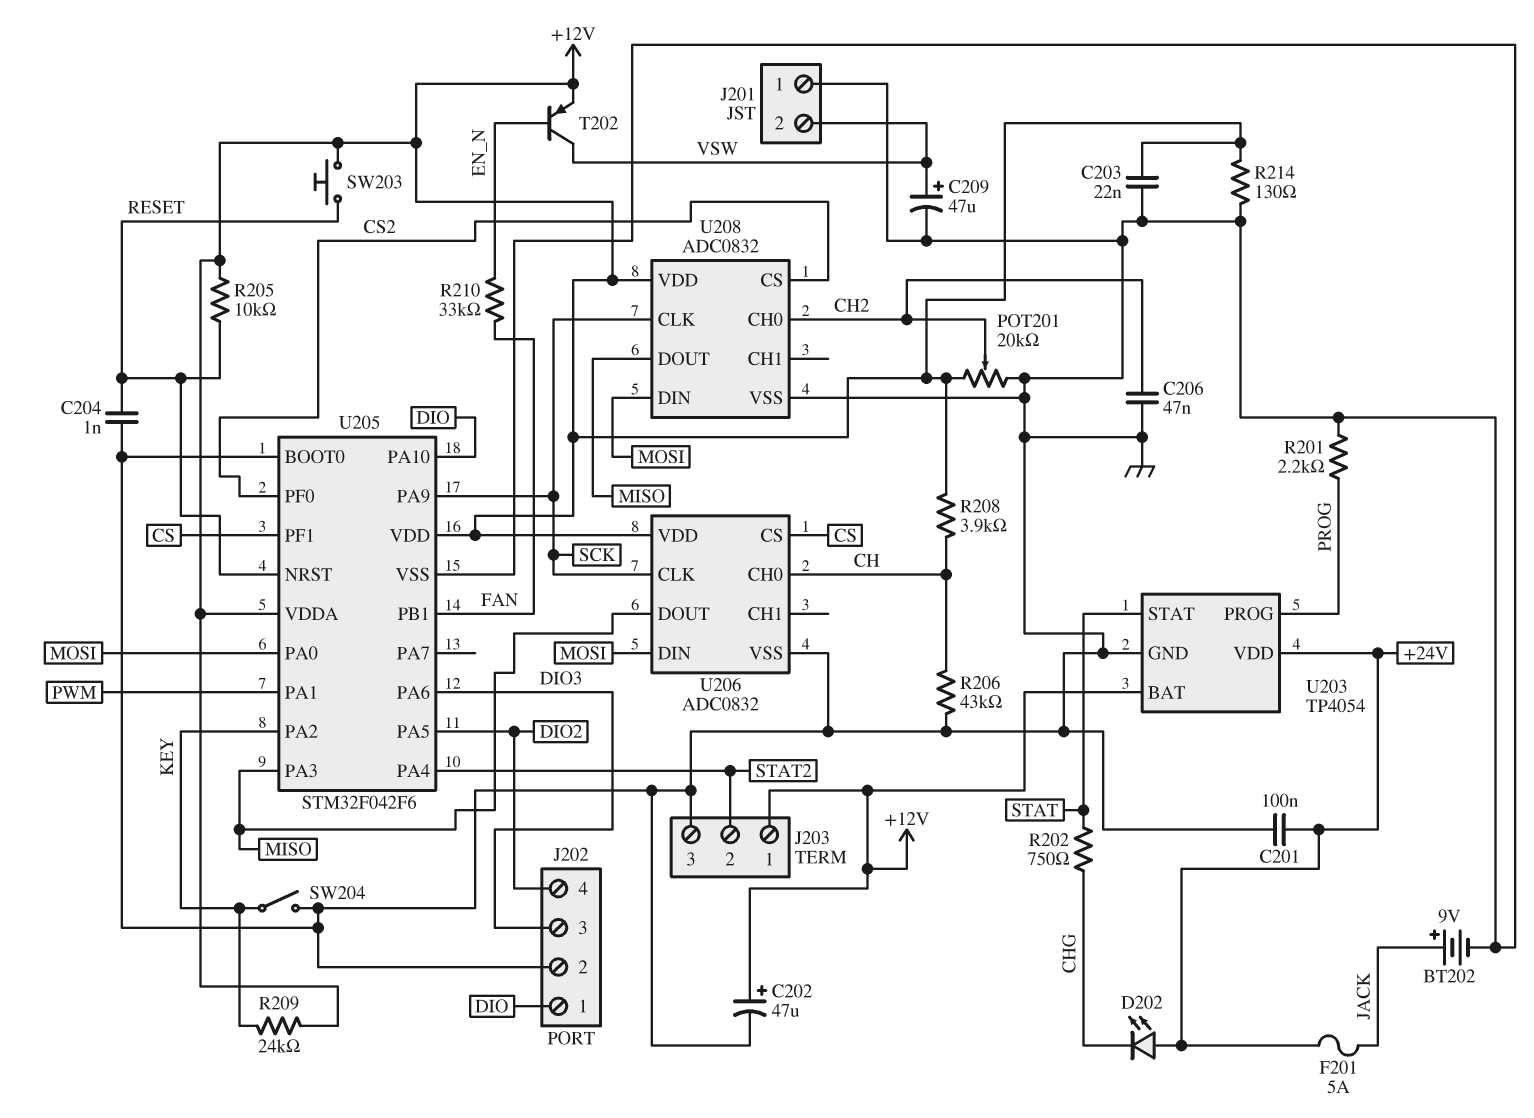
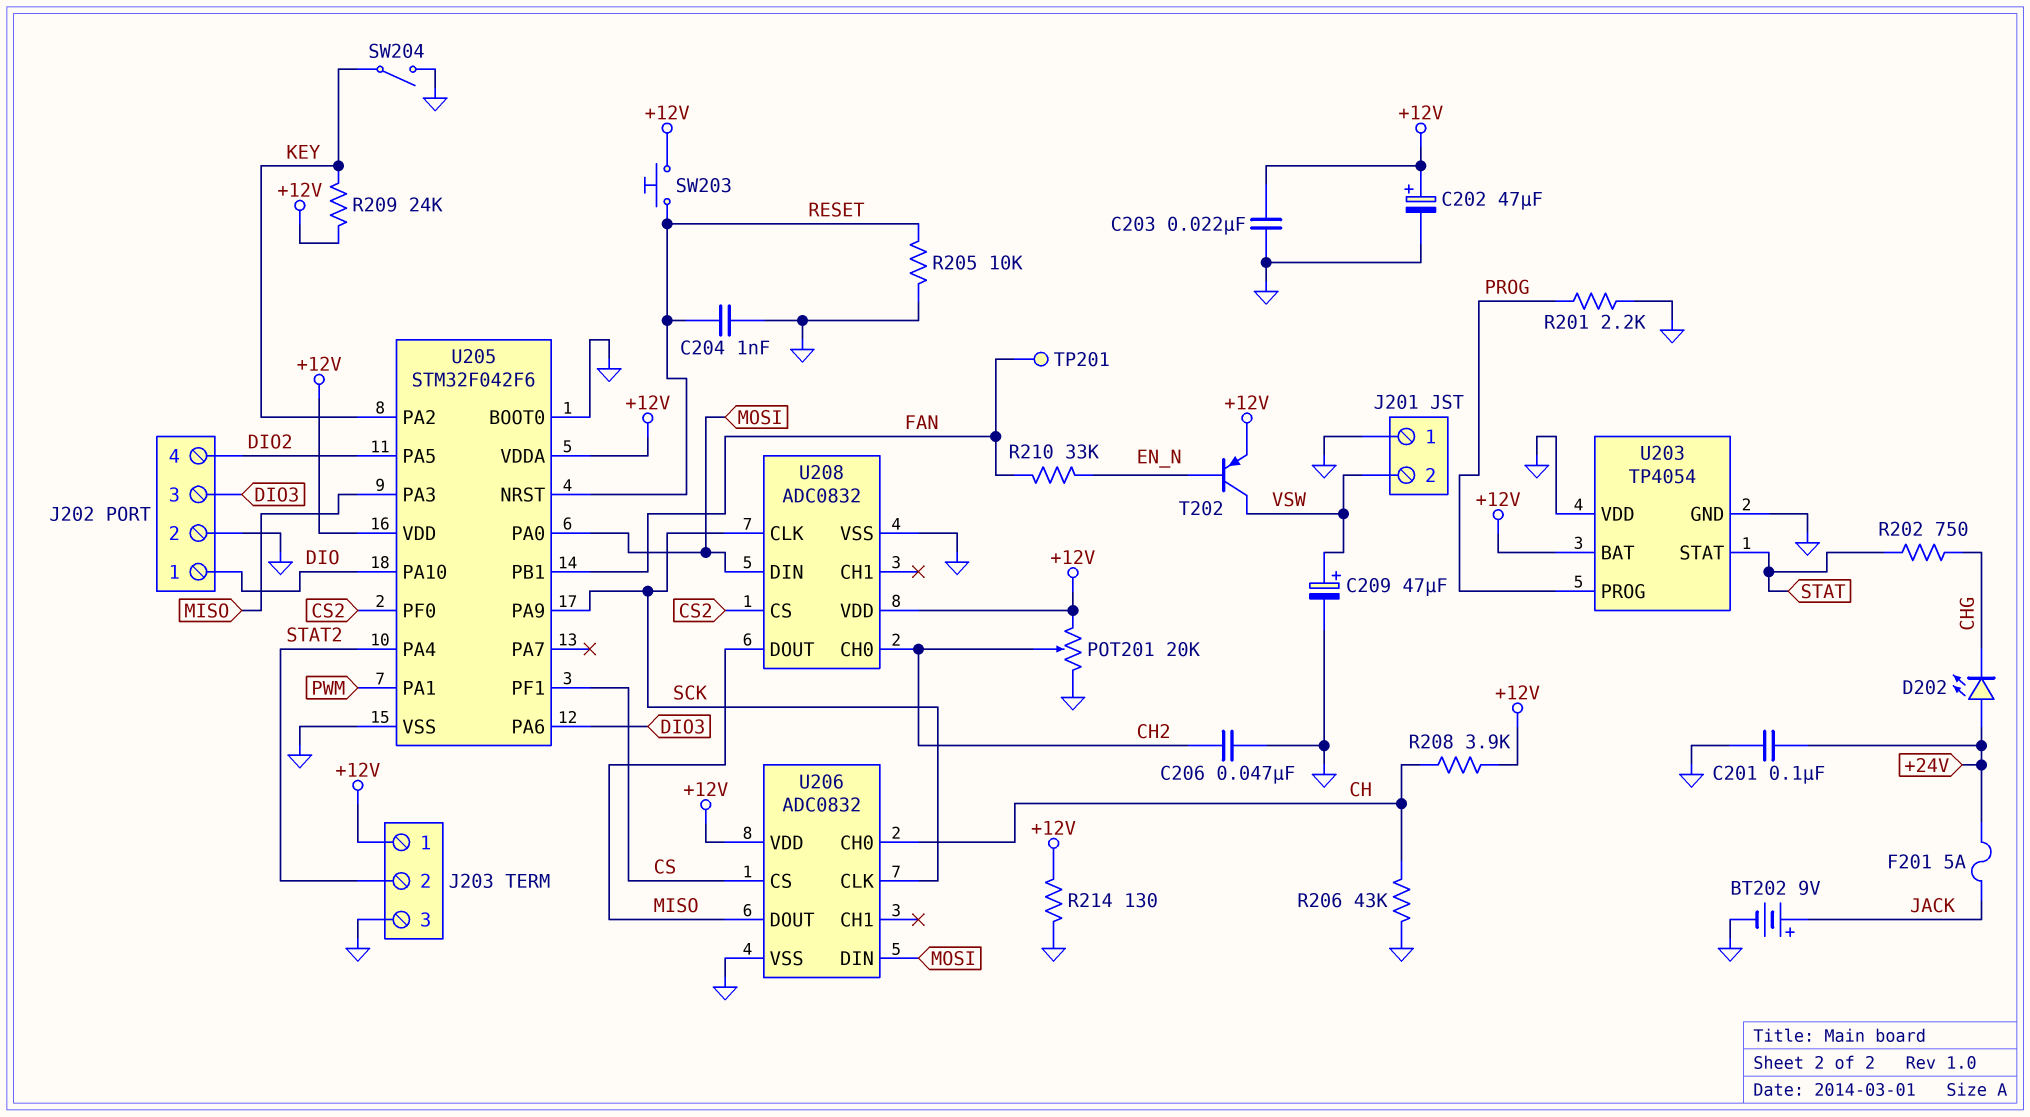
R205: 10k (+12V, RESET) -> 10k (GND, RESET)
TP201: none -> test point (FAN)
U203 pin VDD: +24V -> GND

